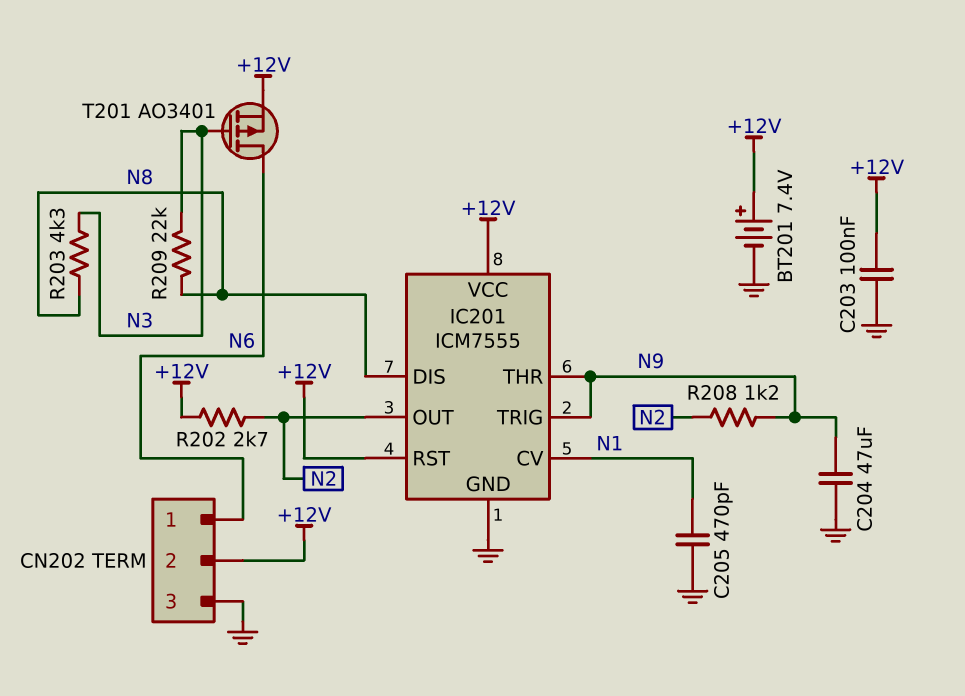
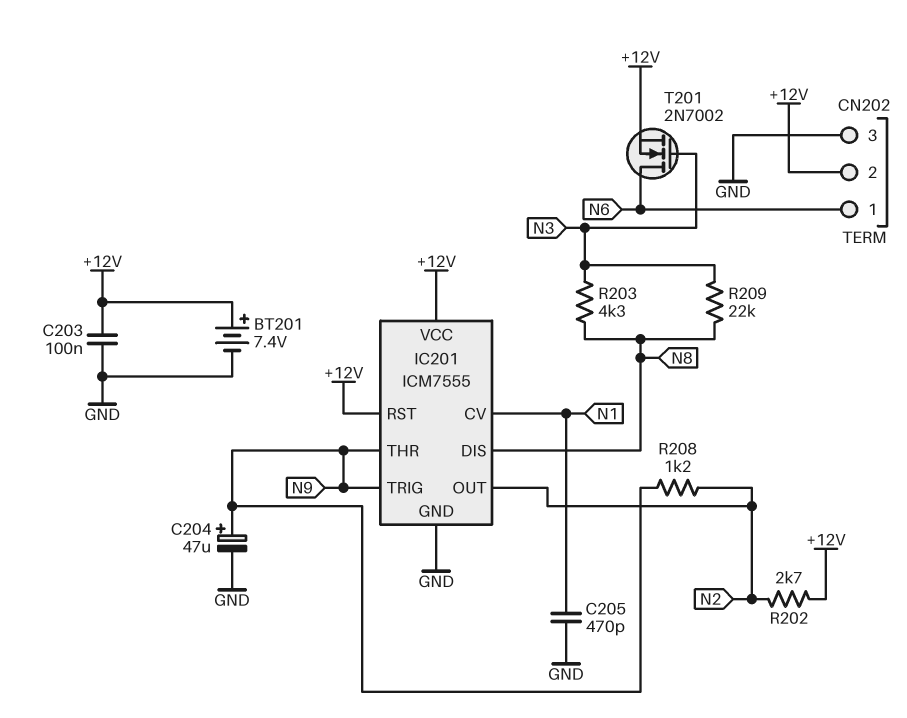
C204: 47uF (GND, N9) -> 47uF (plus N9, minus GND)
T201: PMOS AO3401 (G N3, D N6, S +12V) -> NMOS 2N7002 (G N3, D N6, S +12V)

